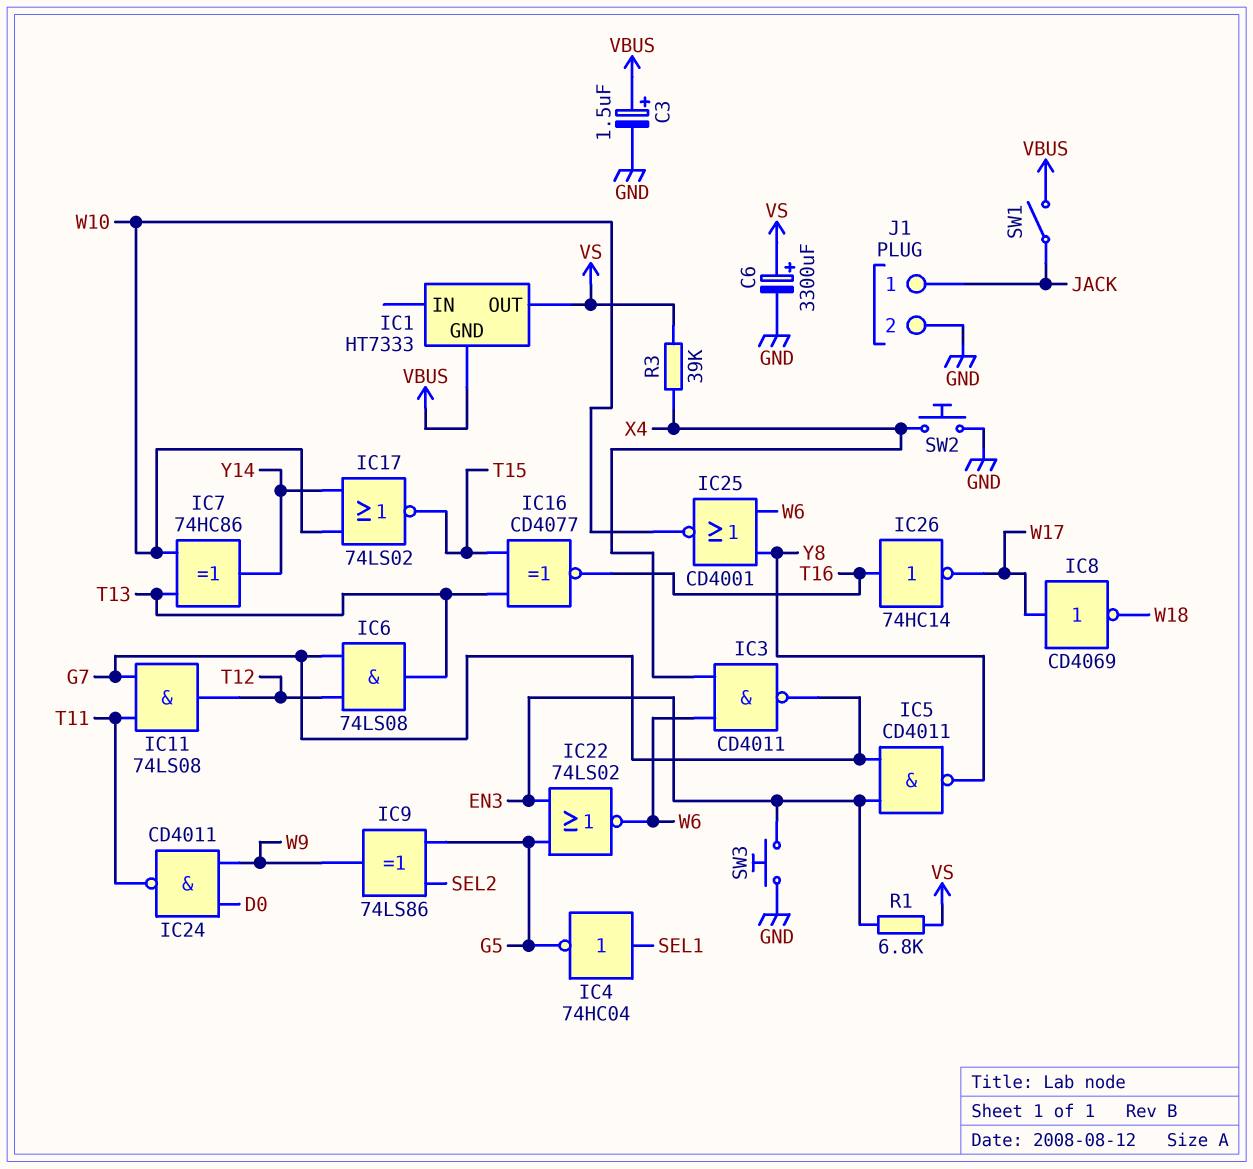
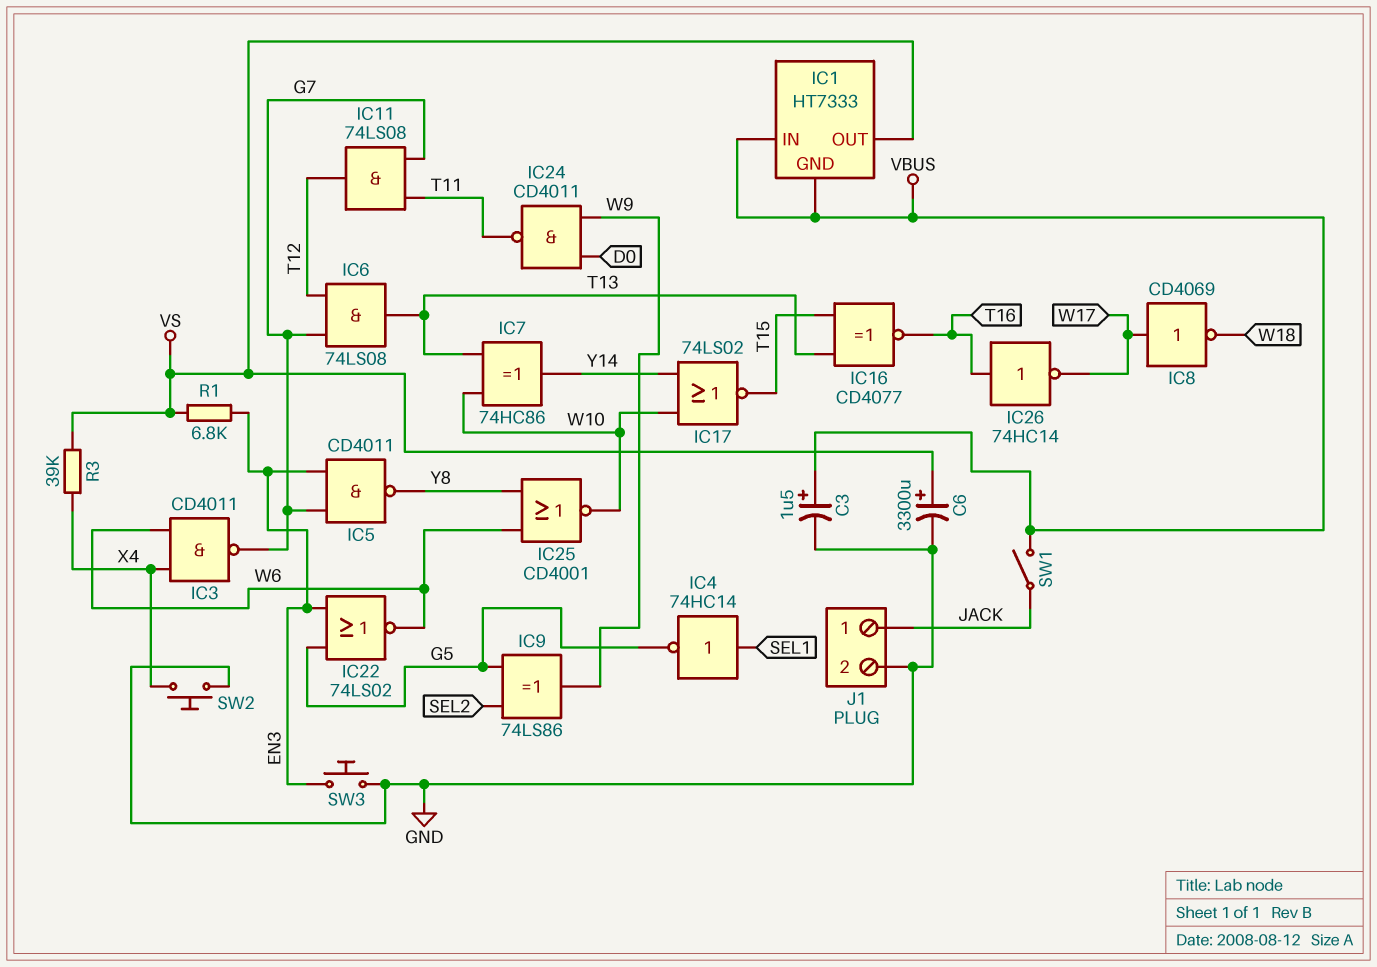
IC1 pin IN: none -> VBUS
IC4: NOT 74HC04 (in SEL1, out G5) -> NOT 74HC14 (in SEL1, out G5)

